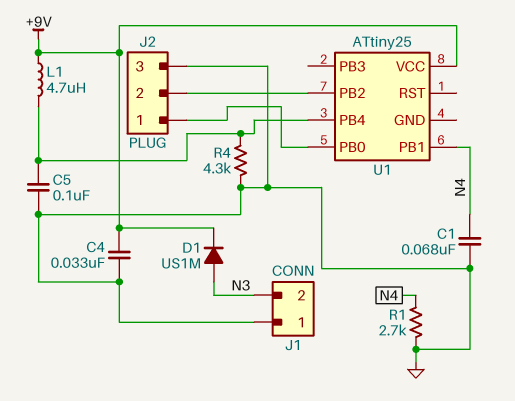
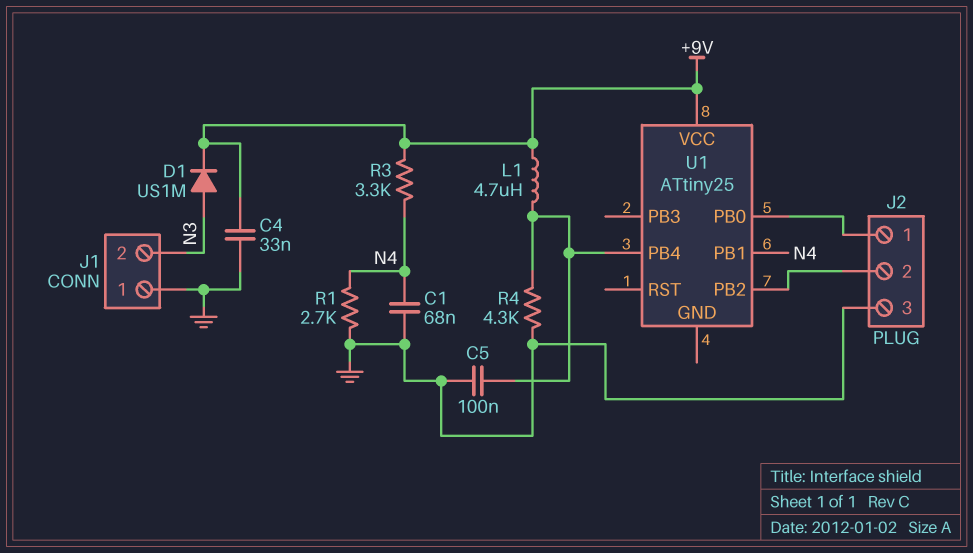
R3: none -> 3.3k (+9V, N4)

